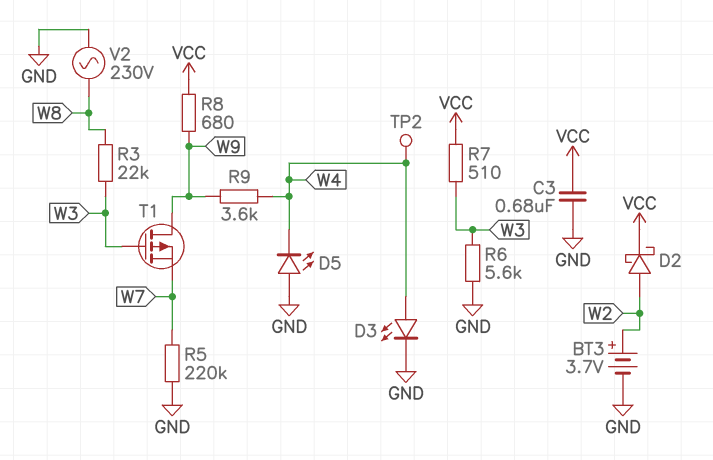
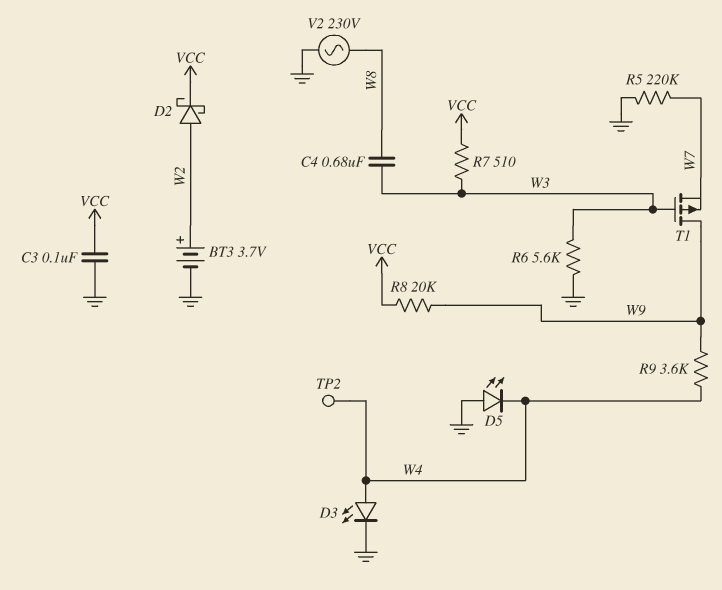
C3: 680nF (GND, VCC) -> 100nF (GND, VCC)
C4: none -> 680nF (W3, W8)
R3: 22k (W3, W8) -> none
R8: 680 (VCC, W9) -> 20k (VCC, W9)

